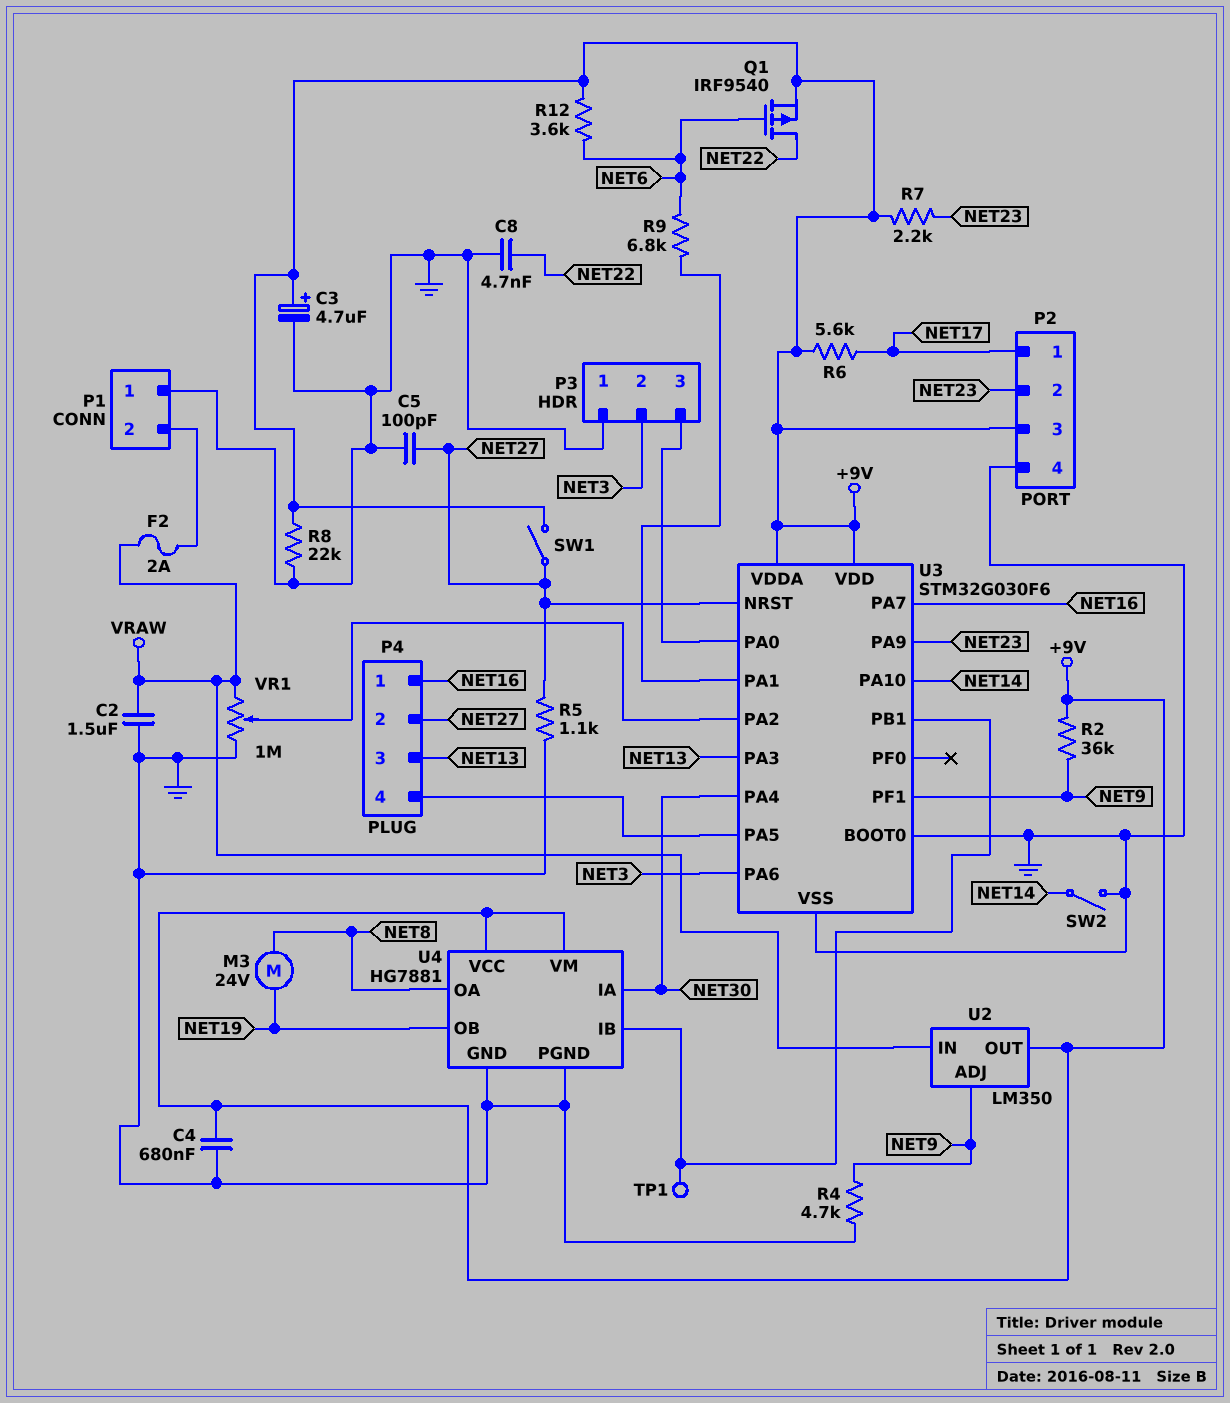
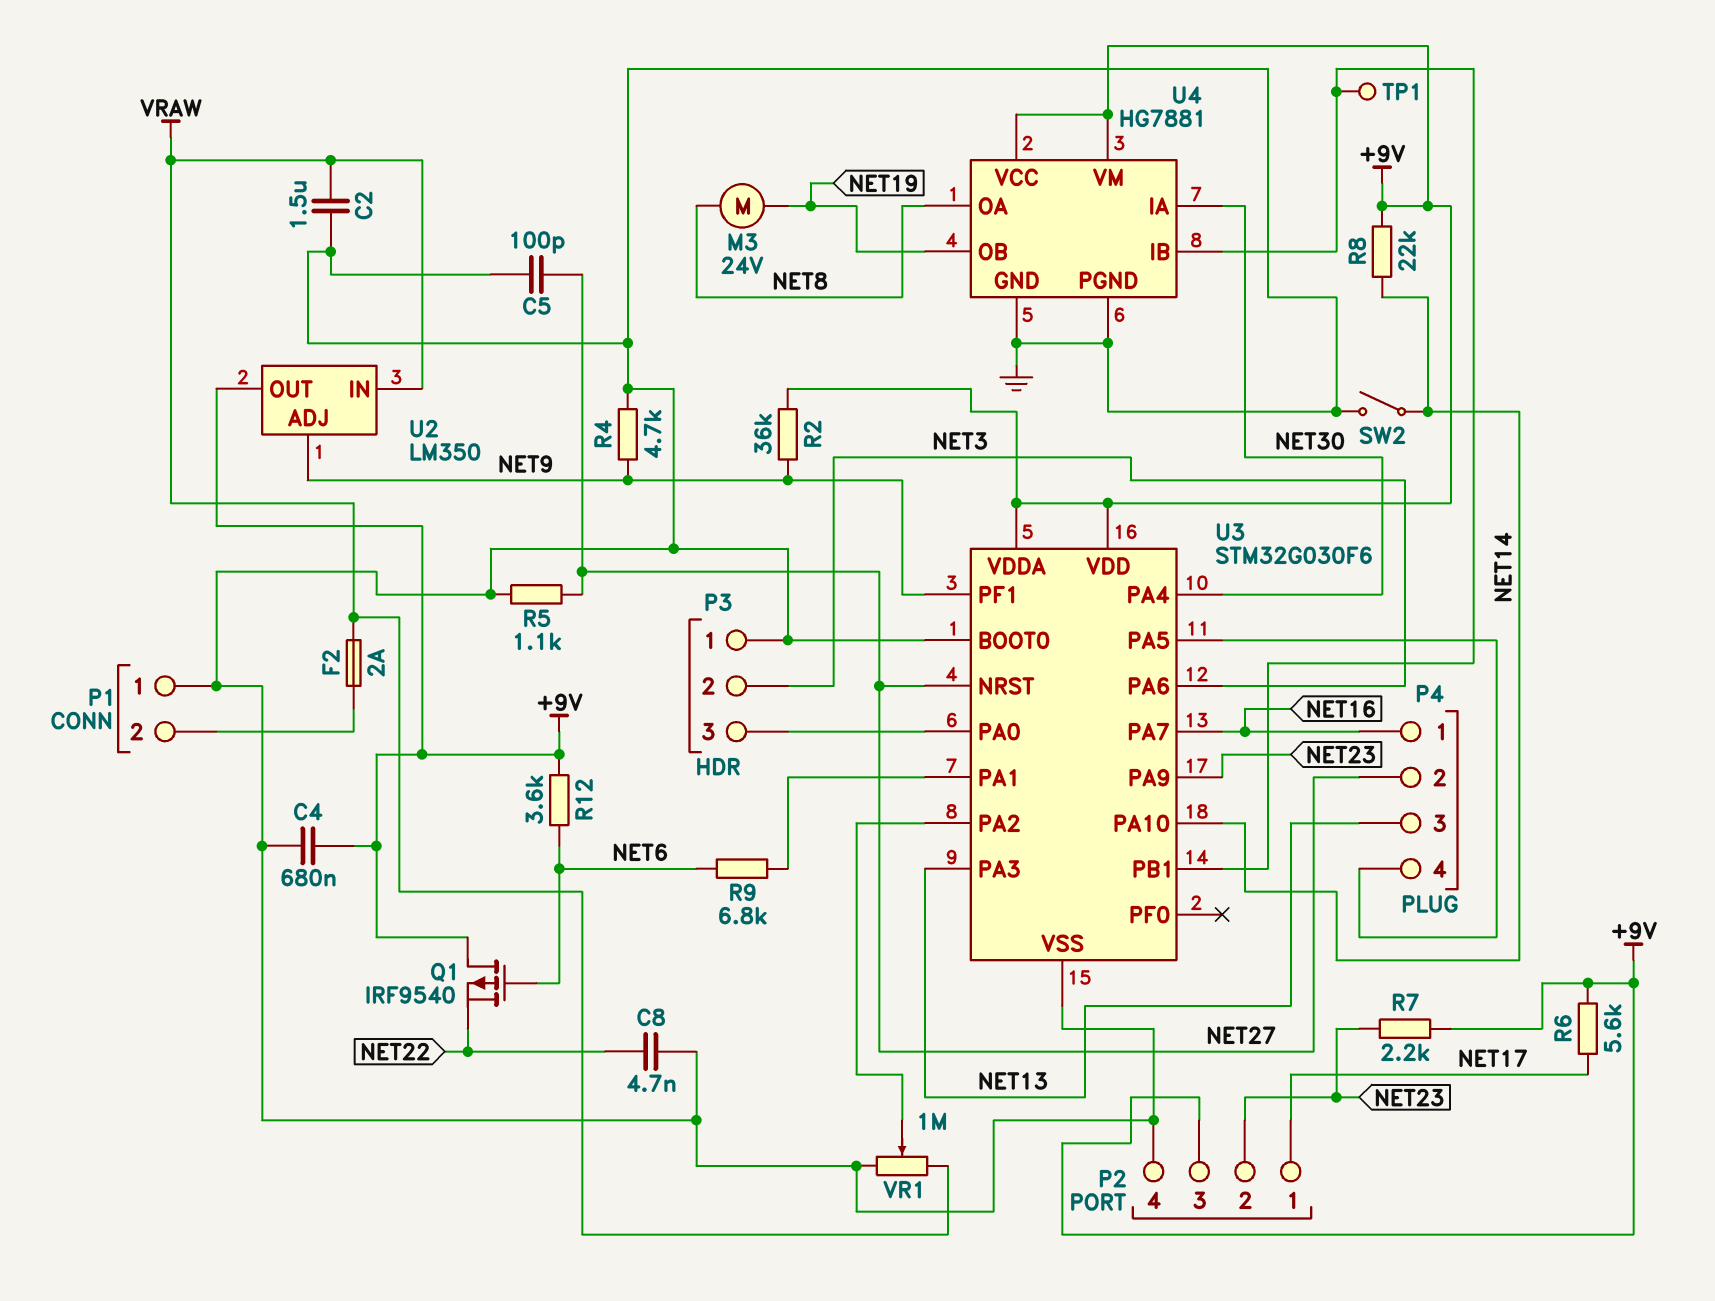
C3: 4.7uF (plus +9V, minus GND) -> none
Q1: PMOS IRF9540 (G NET6, D NET22, S +9V) -> PMOS IRF9540 (G NET6, D +9V, S NET22)
R8: 22k (+9V, GND) -> 22k (+9V, NET14)
SW1: switch (+9V, NET27) -> none

